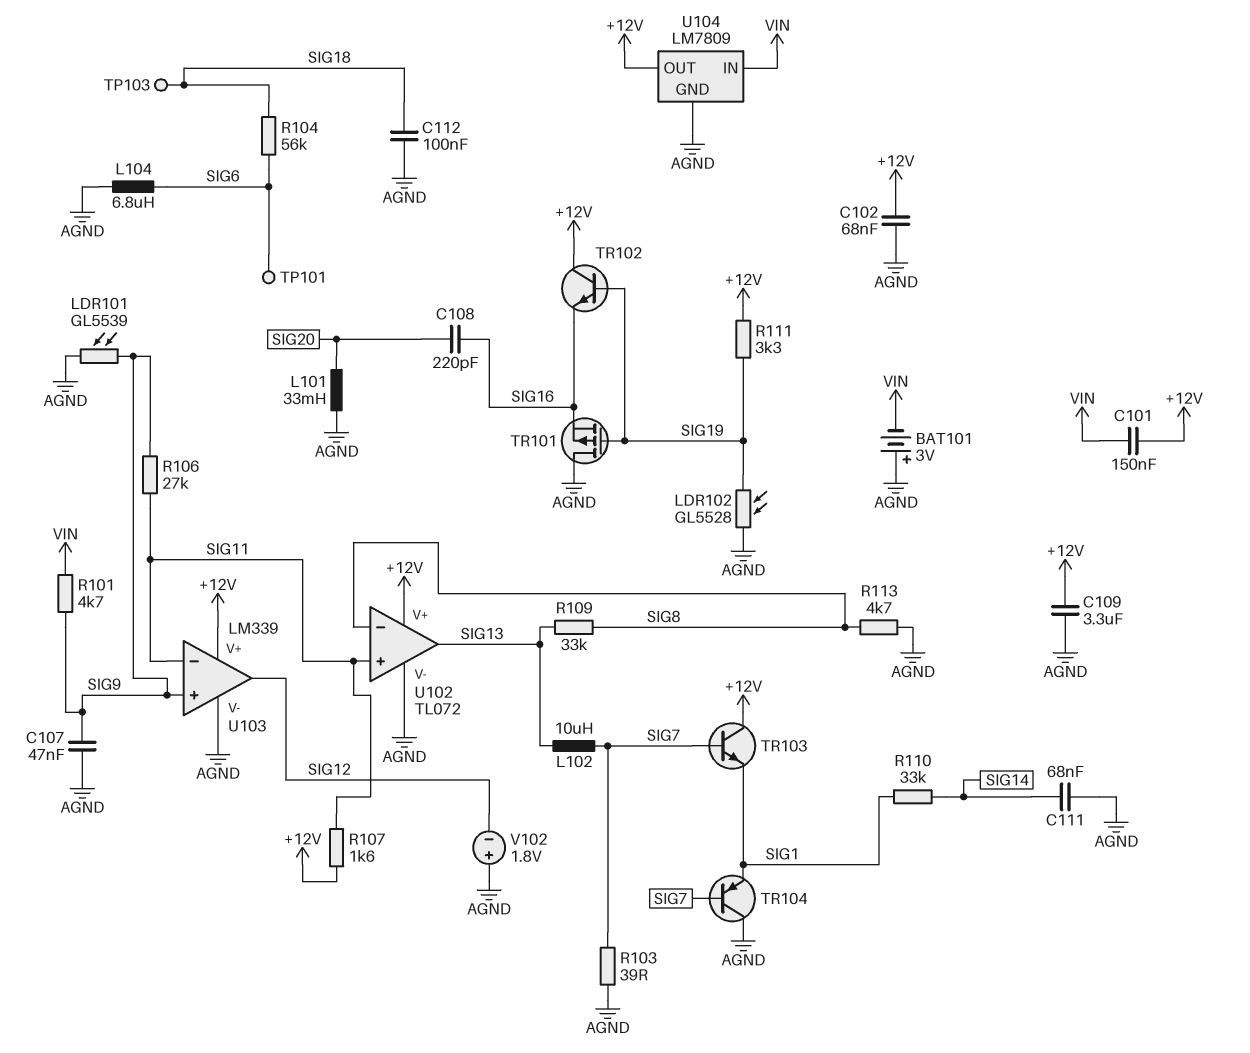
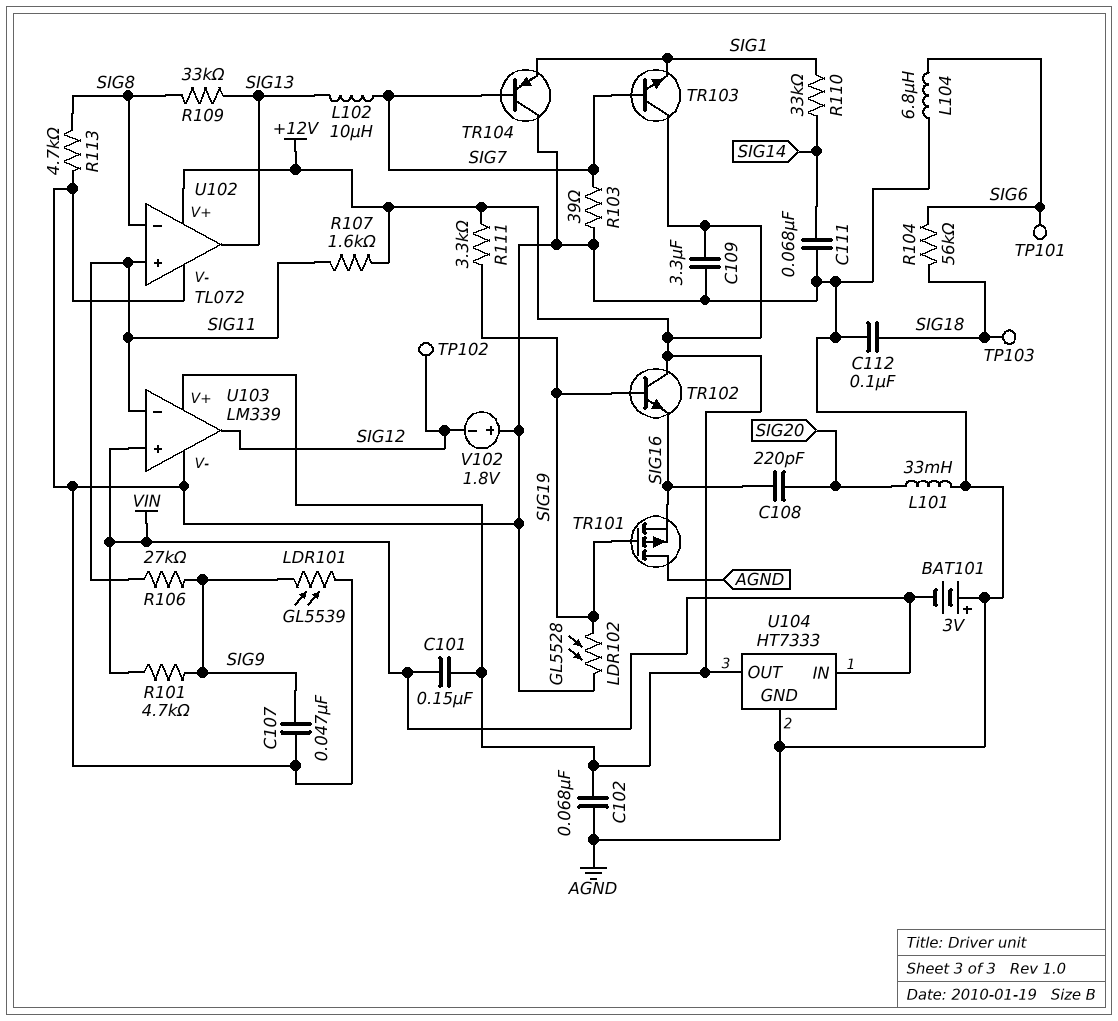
TP102: none -> test point (SIG12)
U103 pin in+: SIG9 -> VIN
U104: LM7809 -> HT7333

